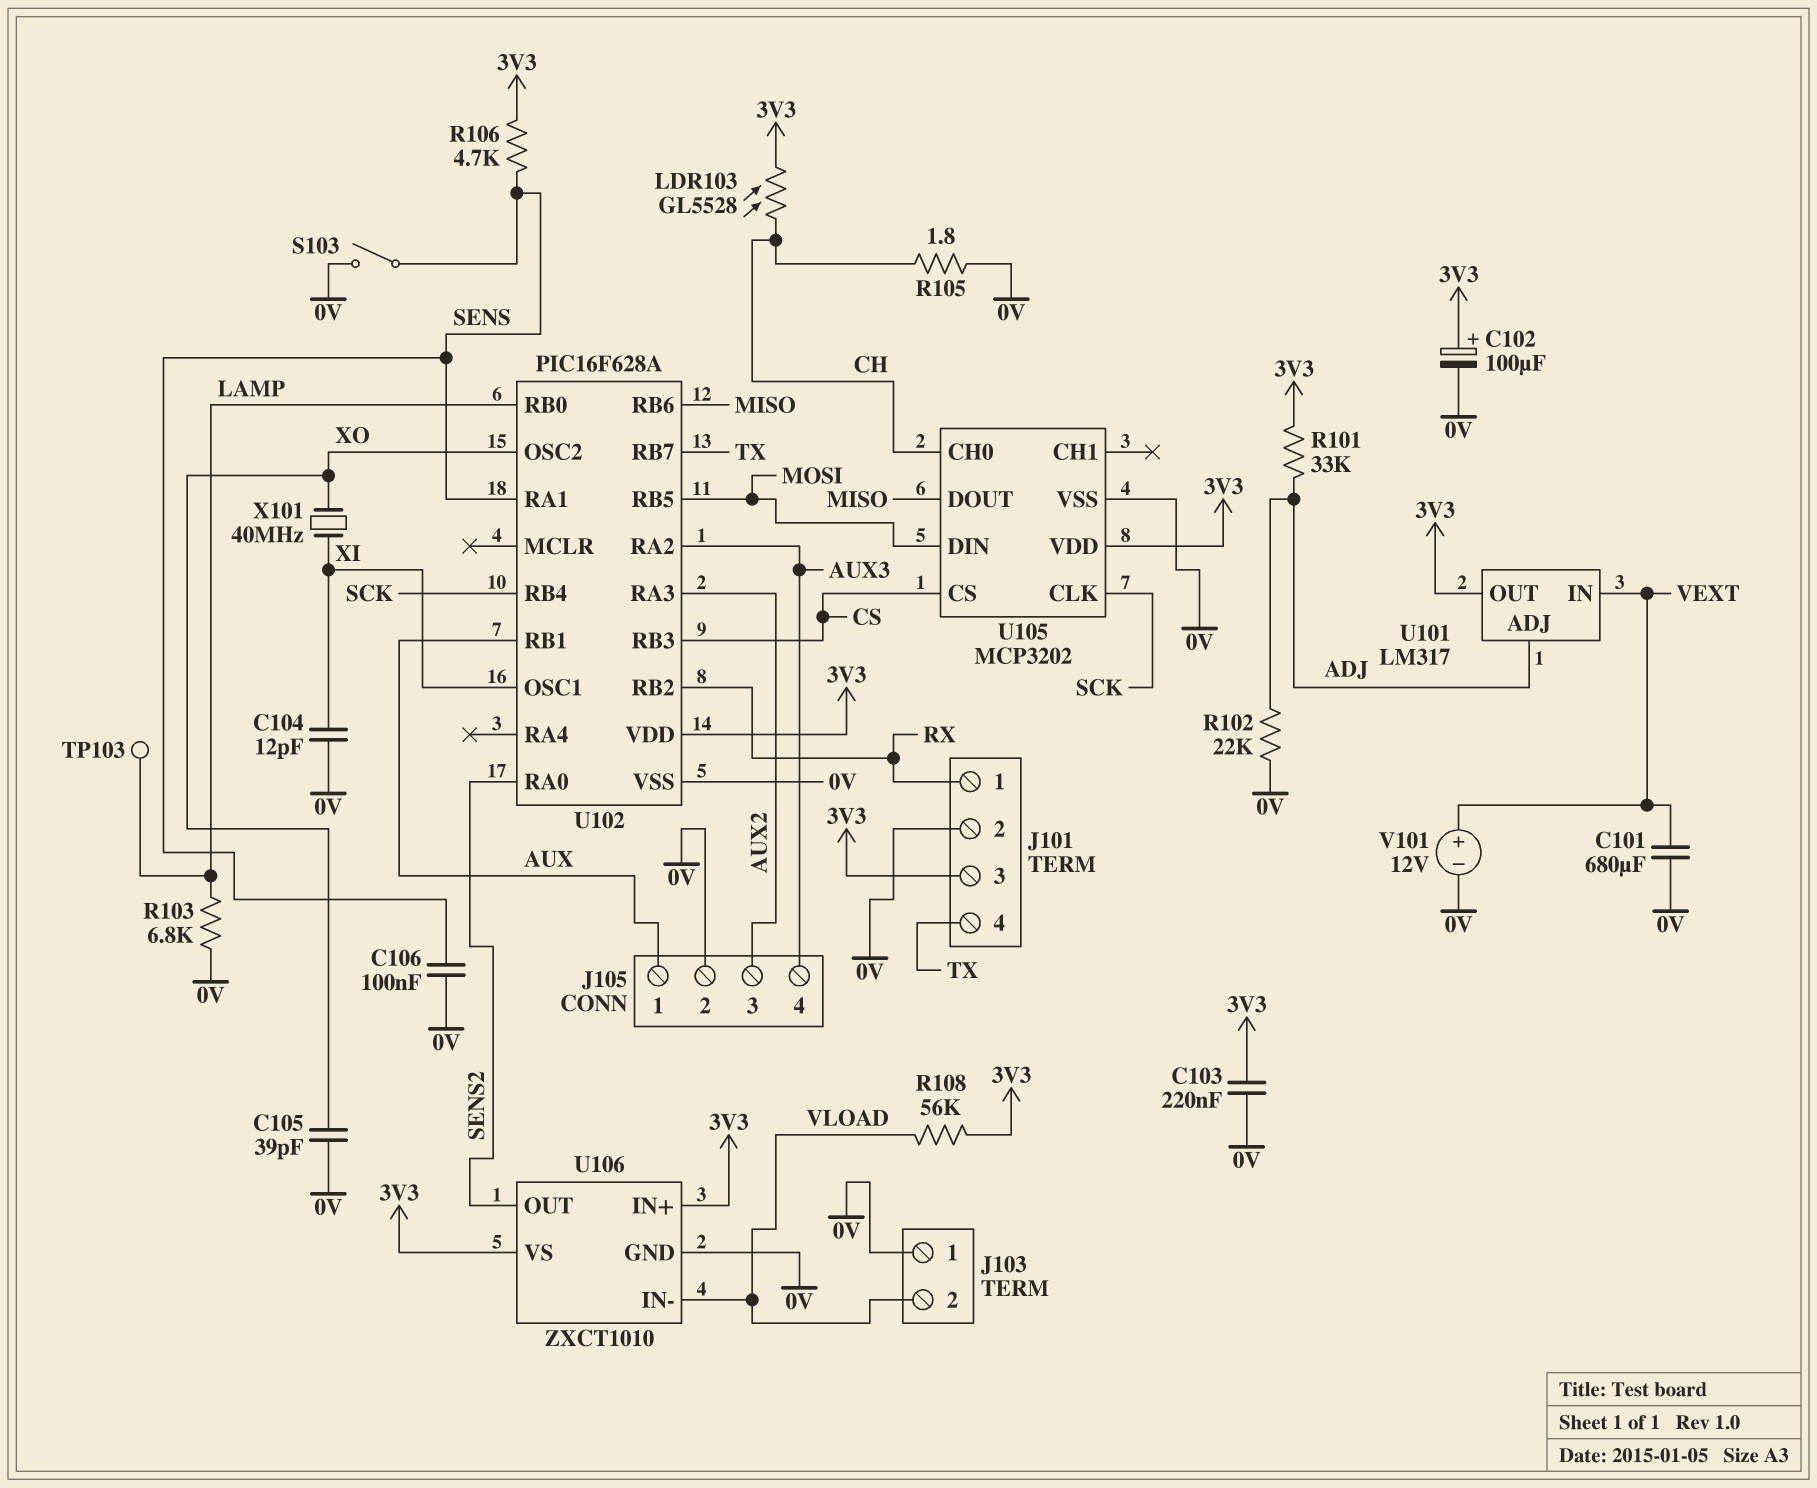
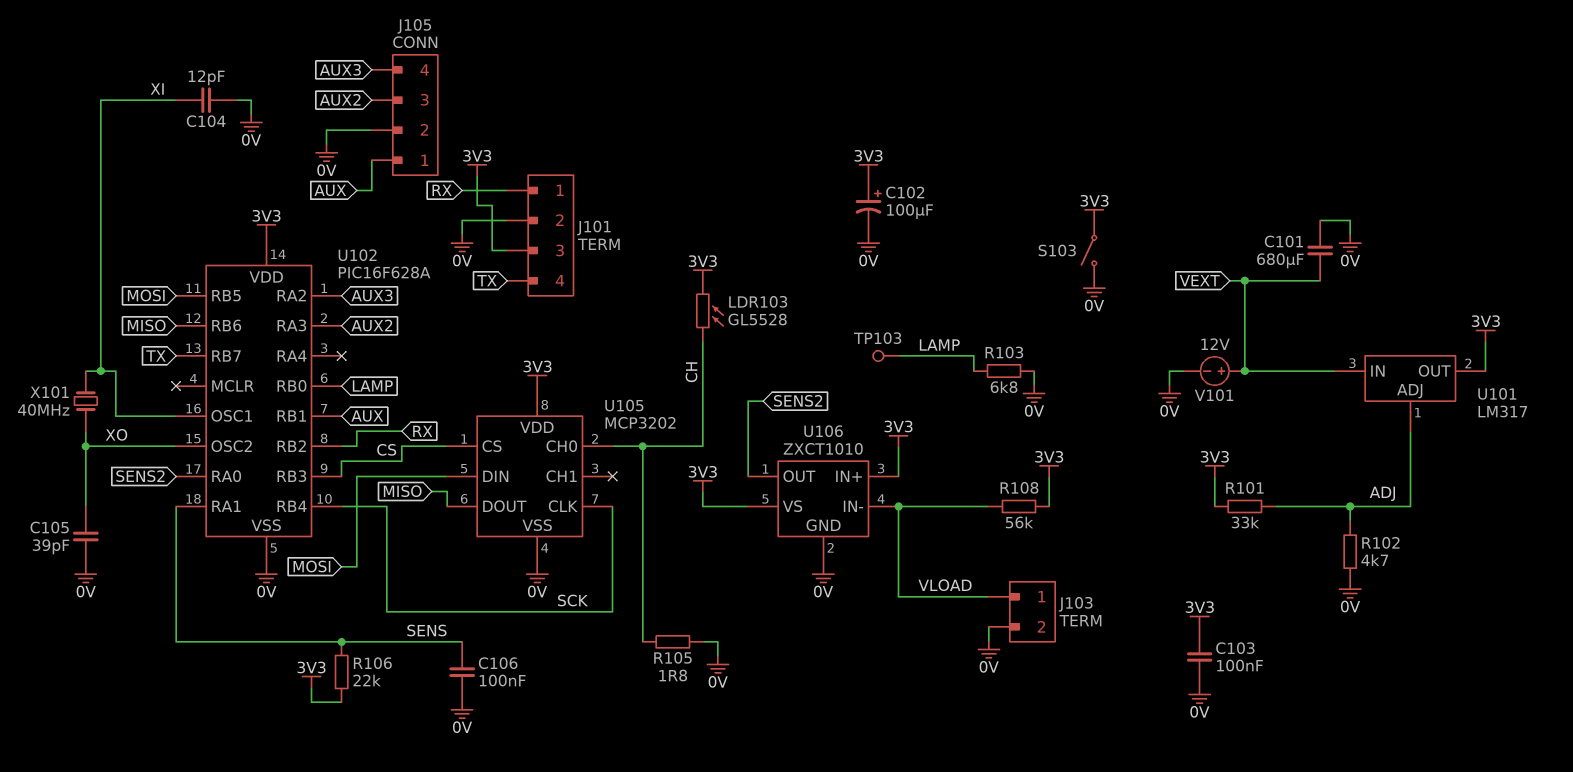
C103: 220nF (0V, 3V3) -> 100nF (0V, 3V3)
J103 pin 1: 0V -> VLOAD
J103 pin 2: VLOAD -> 0V
R102: 22k (0V, ADJ) -> 4.7k (0V, ADJ)
R106: 4.7k (3V3, SENS) -> 22k (3V3, SENS)
S103: switch (0V, SENS) -> switch (0V, 3V3)

